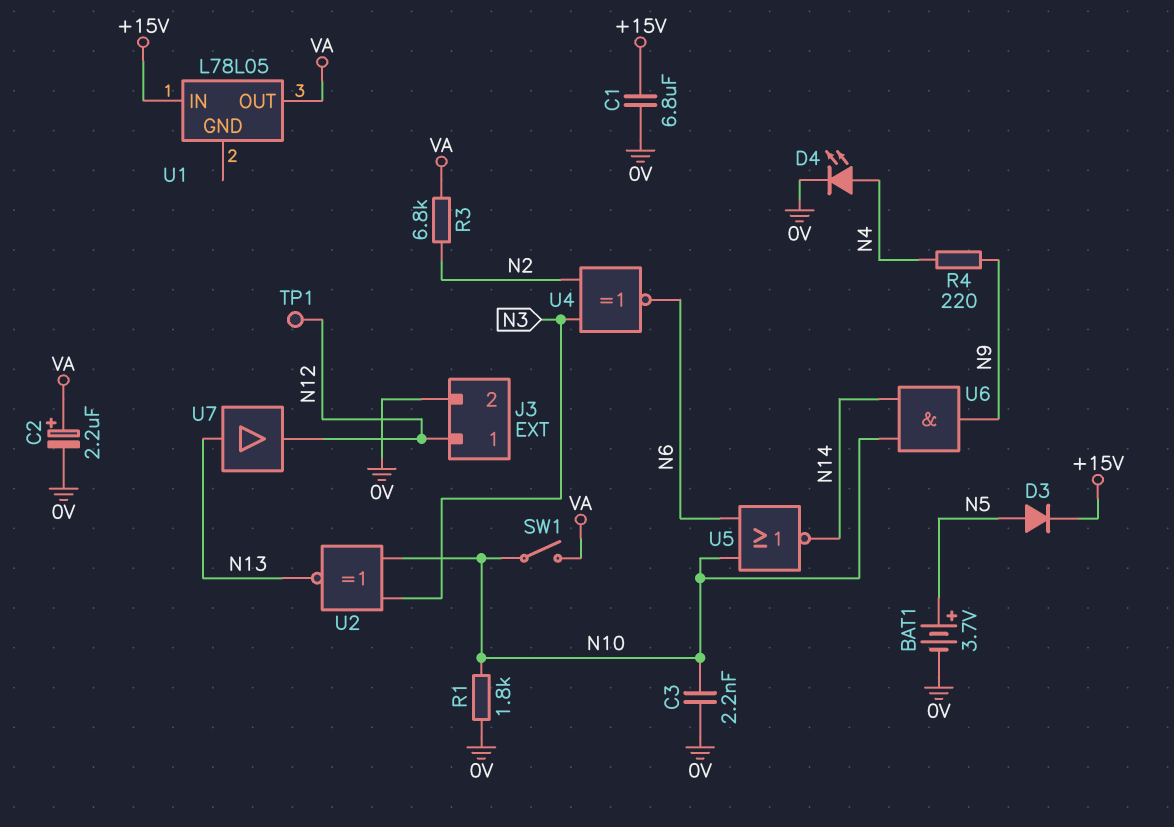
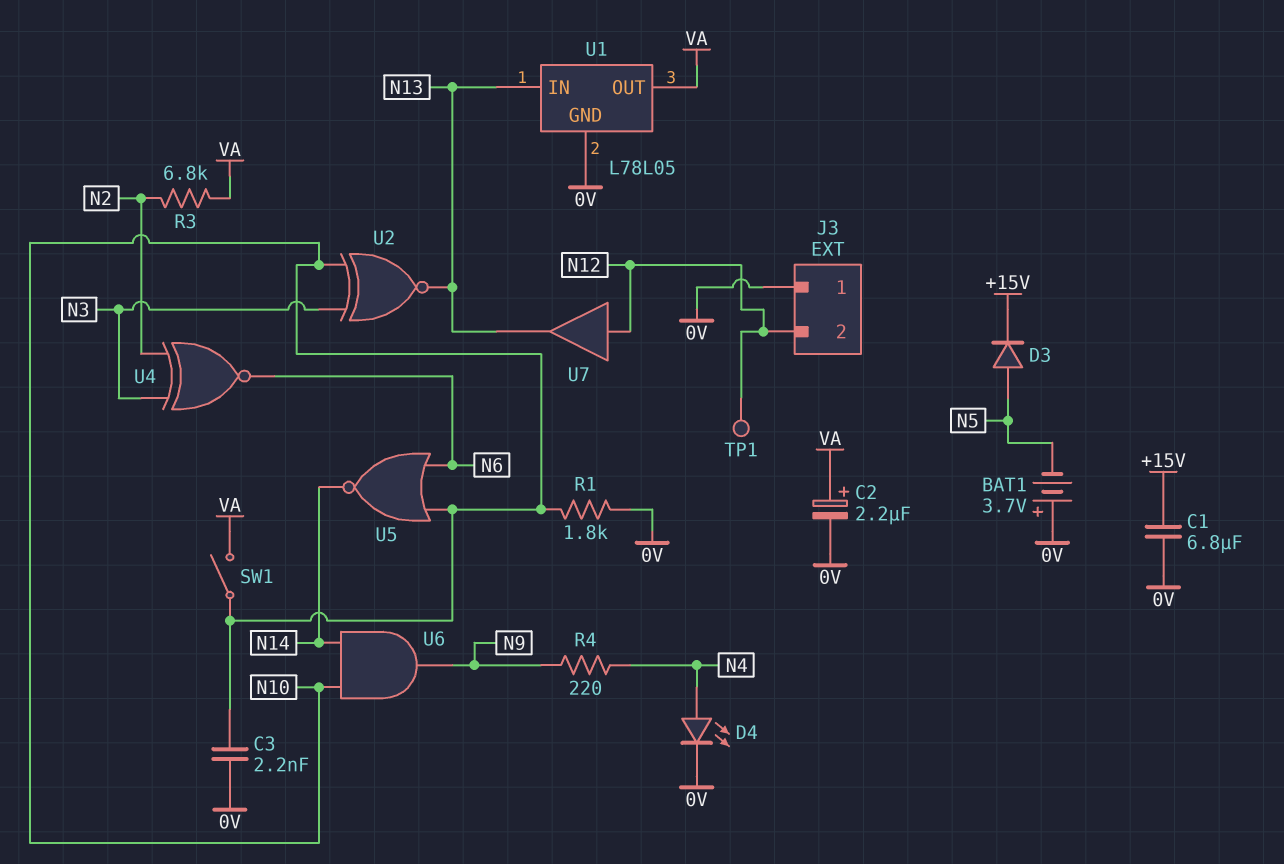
BAT1: 3.7V (plus N5, minus 0V) -> 3.7V (plus 0V, minus N5)
J3 pin 1: N12 -> 0V
J3 pin 2: 0V -> N12
U1 pin GND: none -> 0V
U1 pin IN: +15V -> N13
U7: buffer (in N13, out N12) -> buffer (in N12, out N13)

